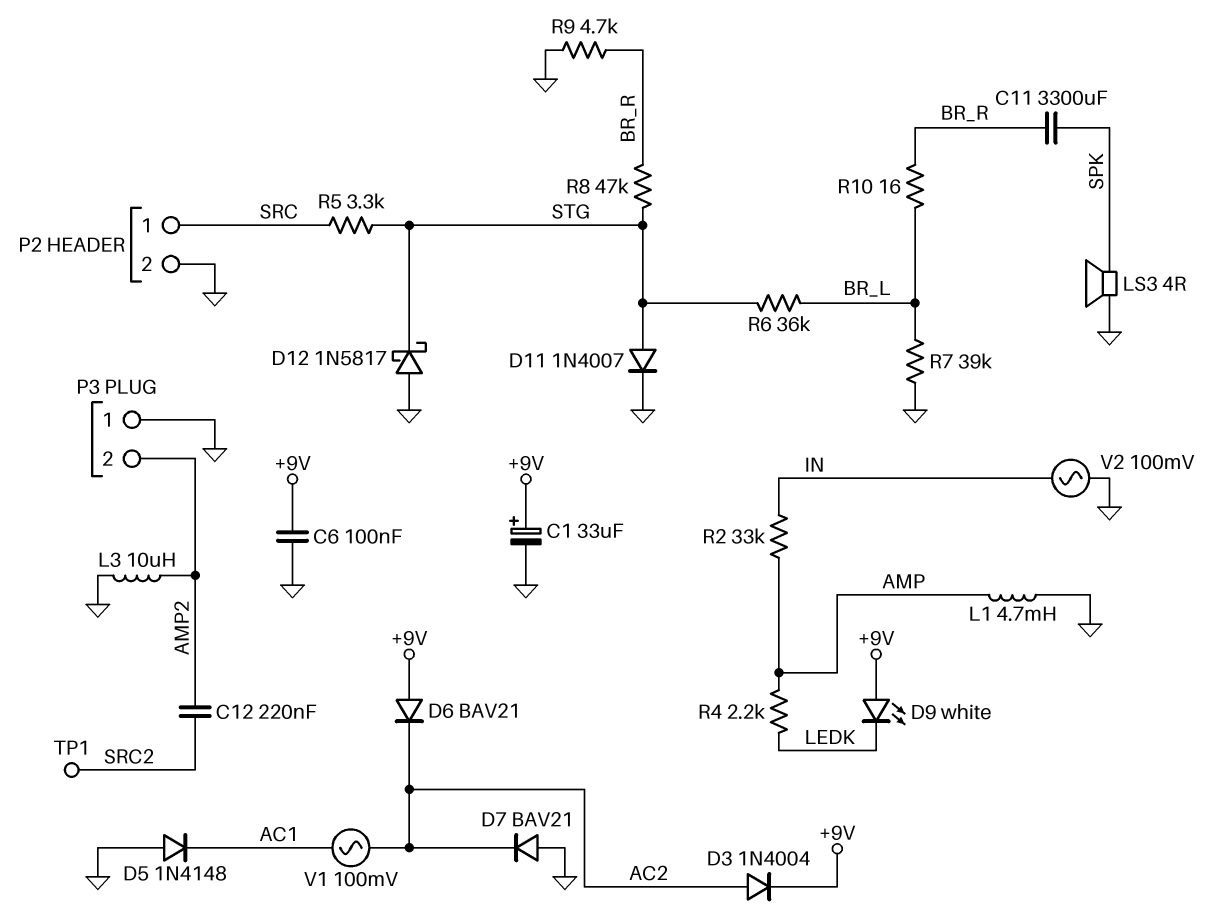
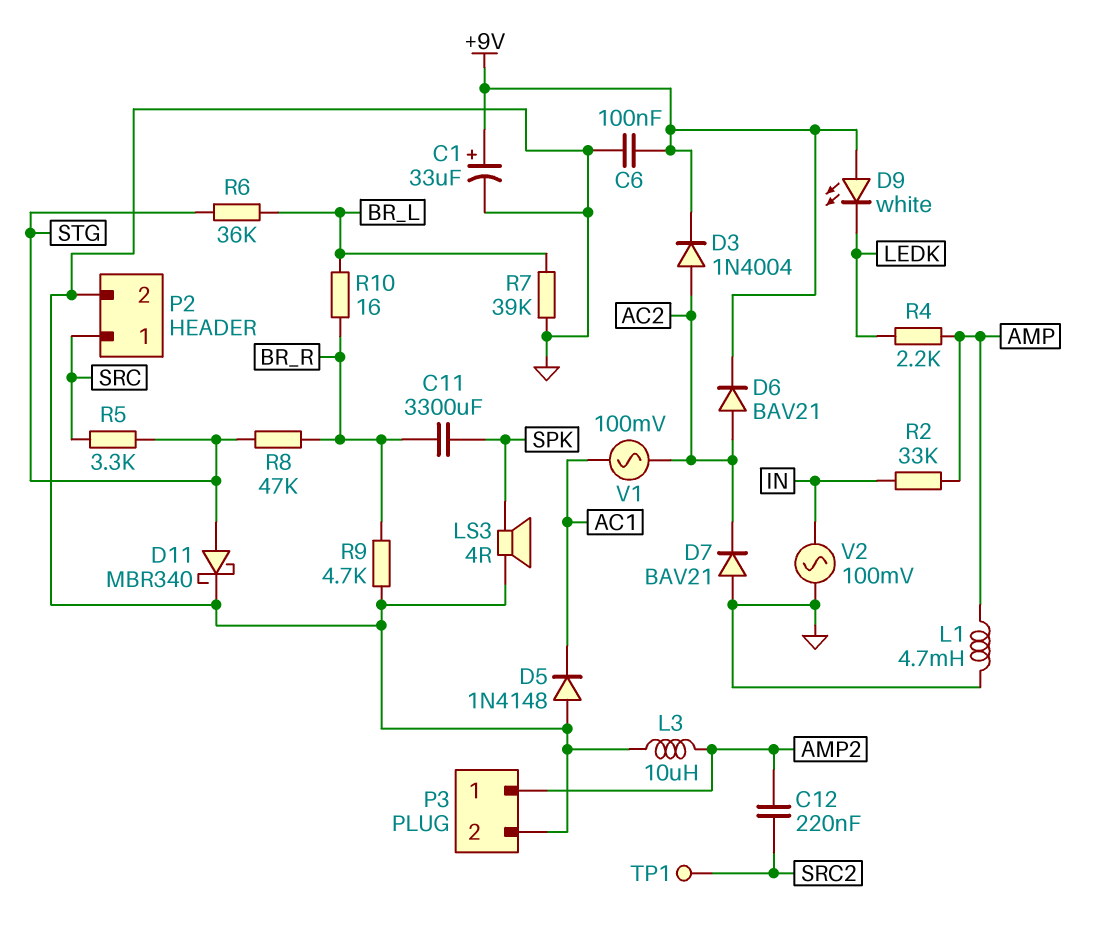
D6: diode BAV21 (A +9V, K AC2) -> diode BAV21 (A AC2, K +9V)
D11: diode 1N4007 (A STG, K GND) -> schottky MBR340 (A STG, K GND)
D12: schottky 1N5817 (A GND, K STG) -> none
P3 pin 1: GND -> AMP2
P3 pin 2: AMP2 -> GND

